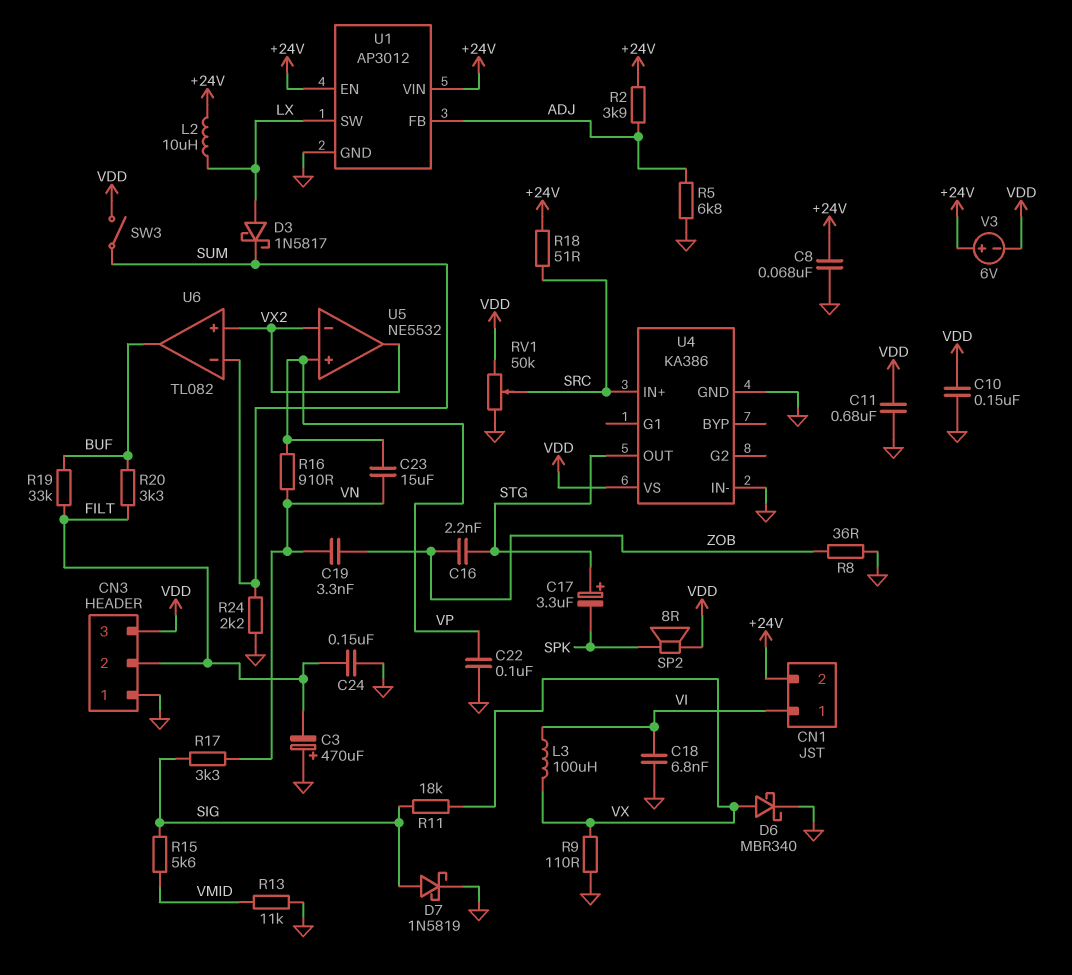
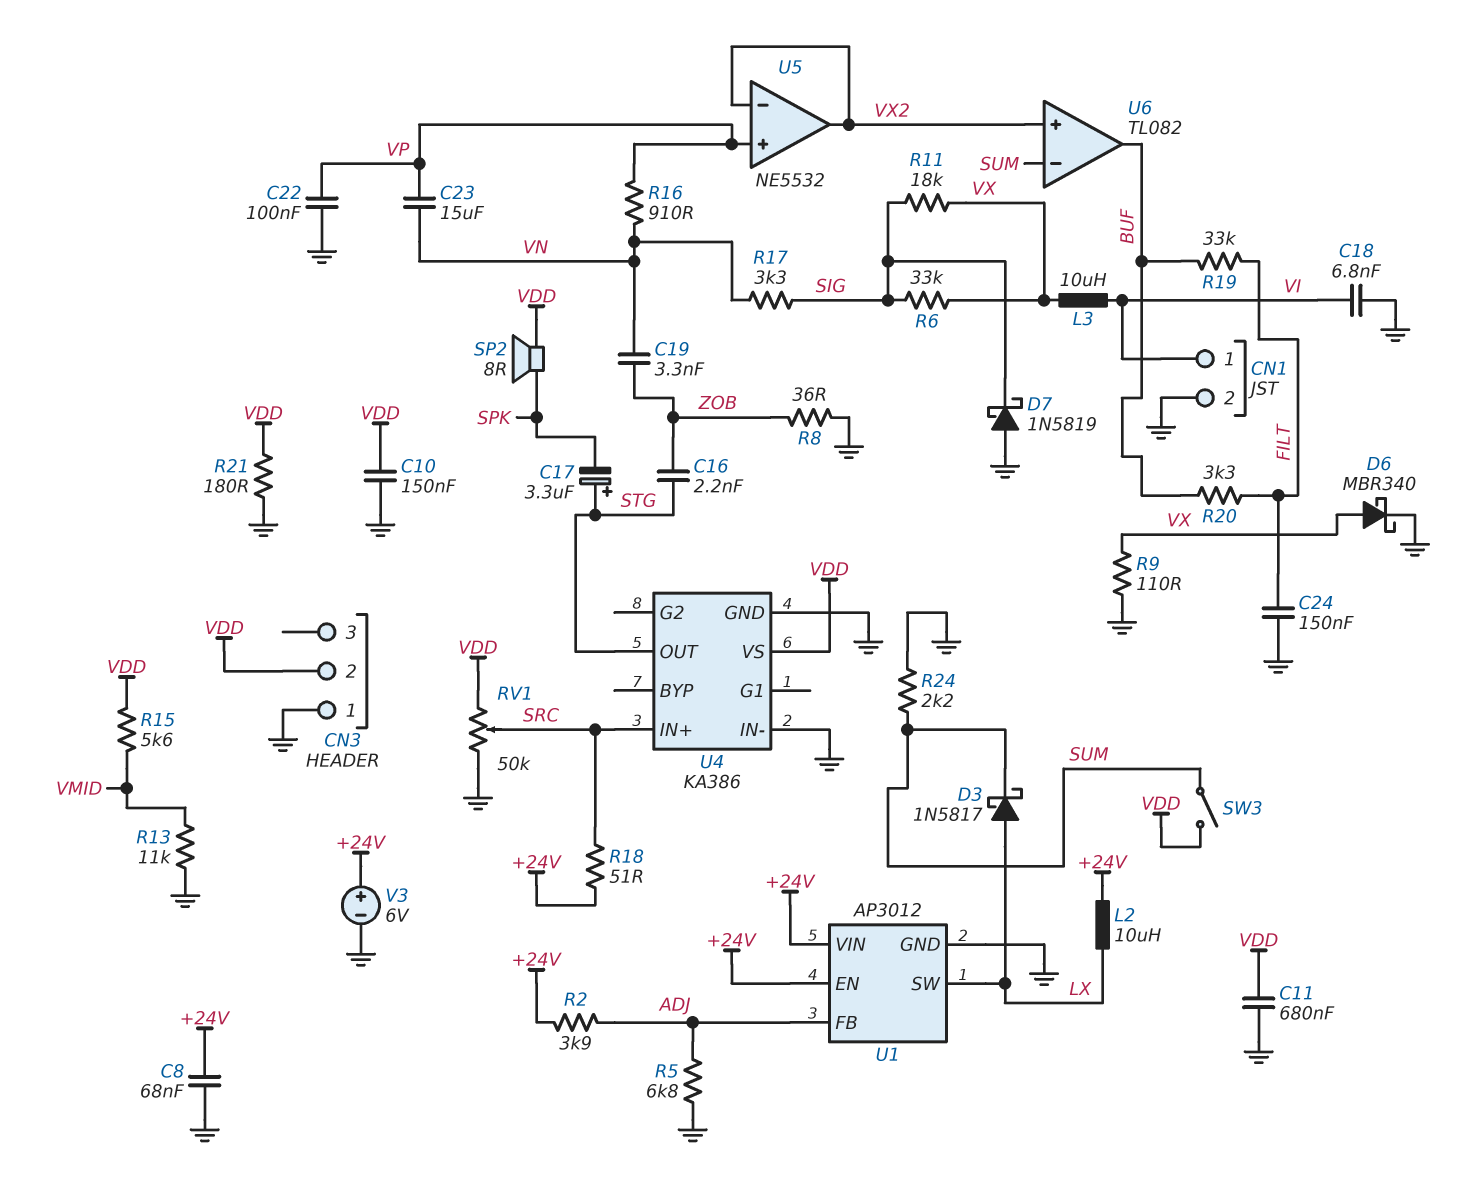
C3: 470uF (plus GND, minus FILT) -> none
CN1 pin 2: +24V -> GND
CN3 pin 2: FILT -> VDD
CN3 pin 3: VDD -> none
D7: schottky 1N5819 (A SIG, K GND) -> schottky 1N5819 (A GND, K SIG)
L3: 100uH (VI, VX) -> 10uH (VI, VX)
R6: none -> 33k (SIG, VX)
R15: 5.6k (SIG, VMID) -> 5.6k (VDD, VMID)
R21: none -> 180 (GND, VDD)
V3: 6V (plus +24V, minus VDD) -> 6V (plus +24V, minus GND)

